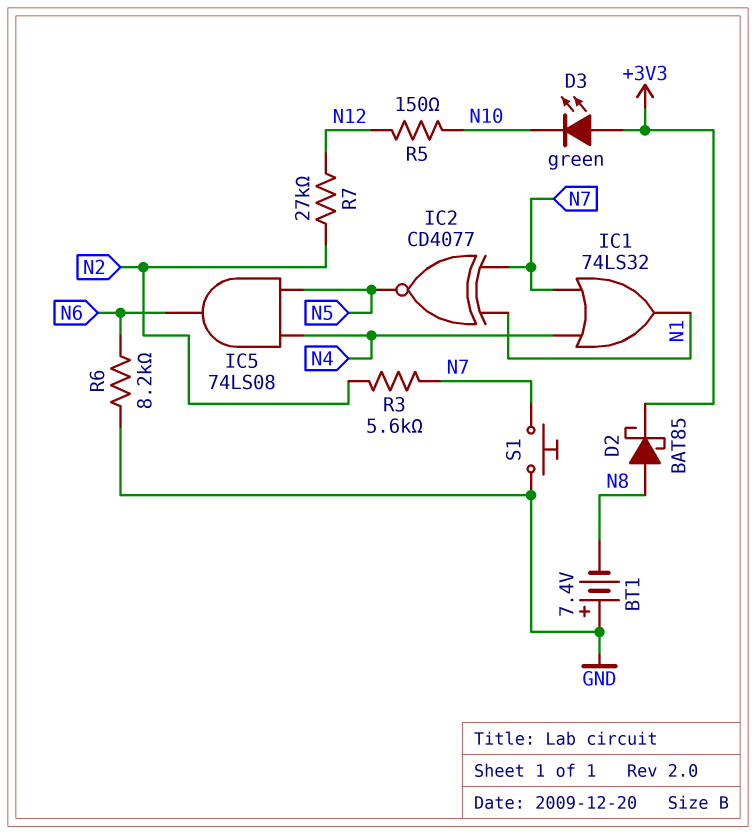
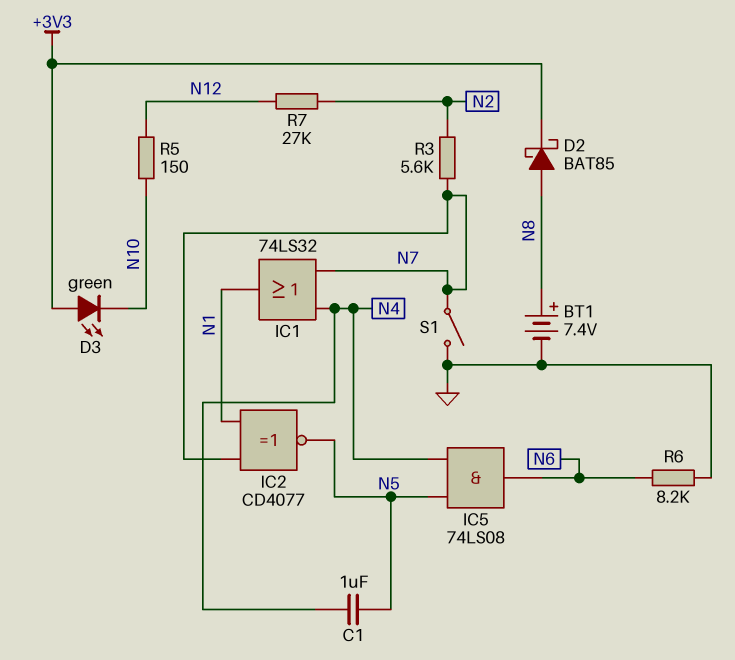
BT1: 7.4V (plus GND, minus N8) -> 7.4V (plus N8, minus GND)
C1: none -> 1uF (N4, N5)
S1: button (GND, N7) -> switch (GND, N7)

